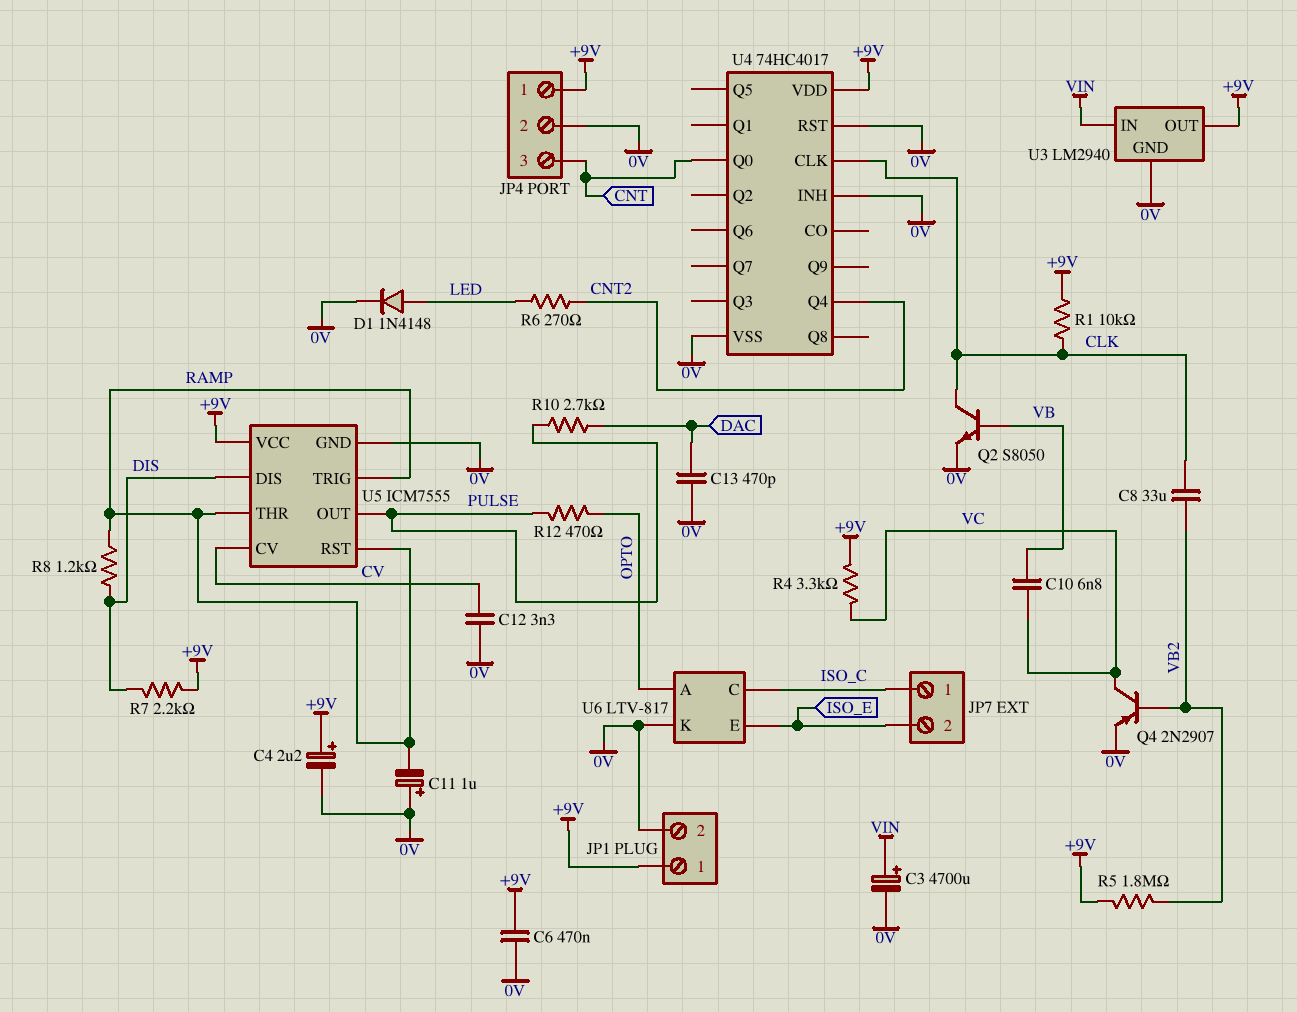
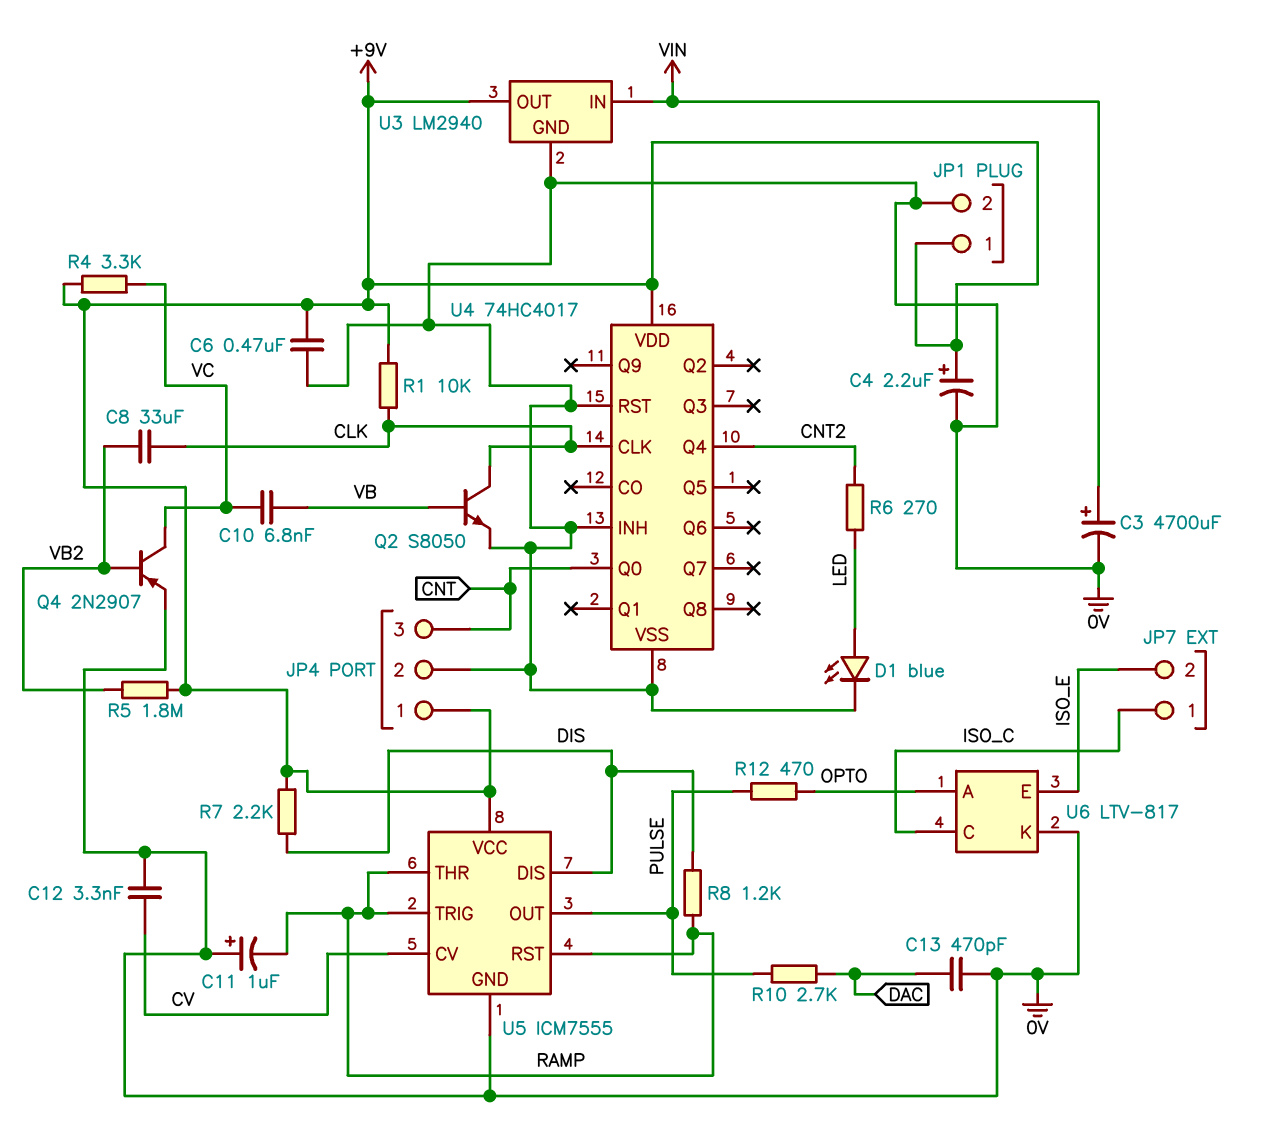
D1: diode 1N4148 (A LED, K 0V) -> LED blue (A LED, K 0V)

